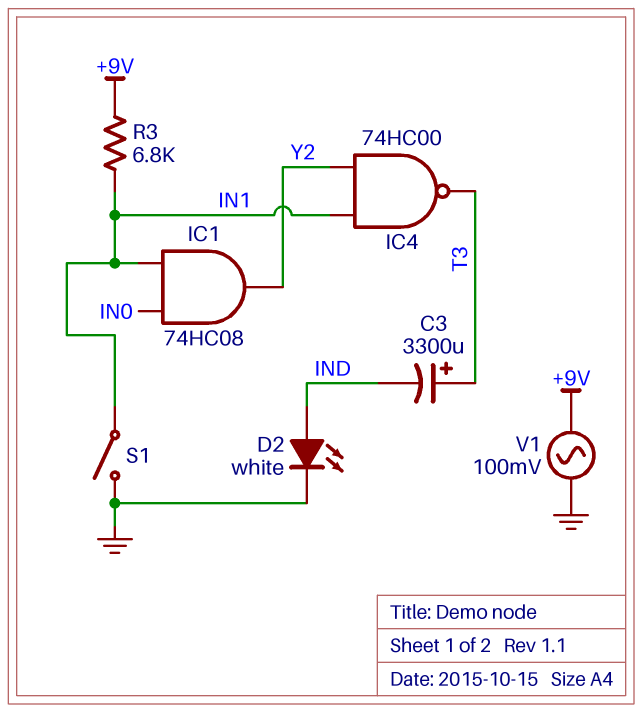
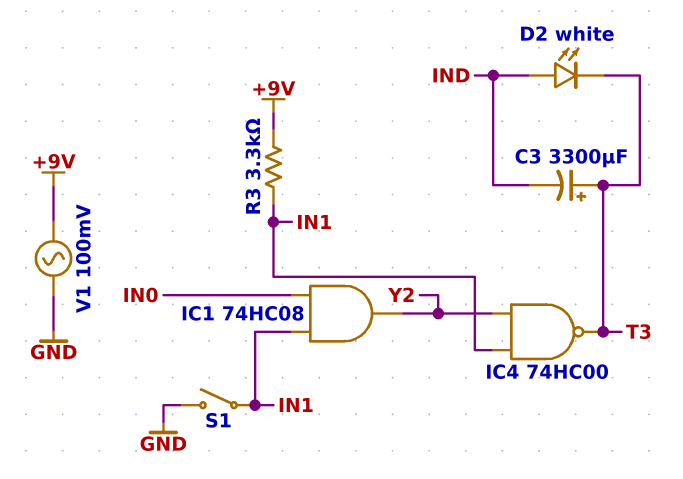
D2: LED white (A IND, K GND) -> LED white (A IND, K T3)
R3: 6.8k (+9V, IN1) -> 3.3k (+9V, IN1)

